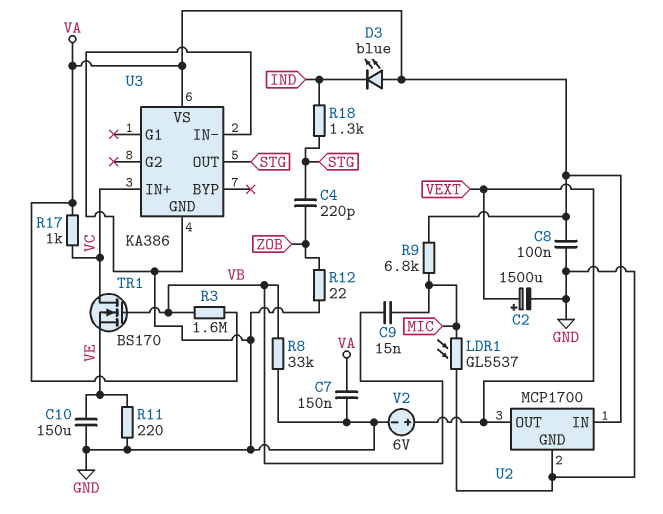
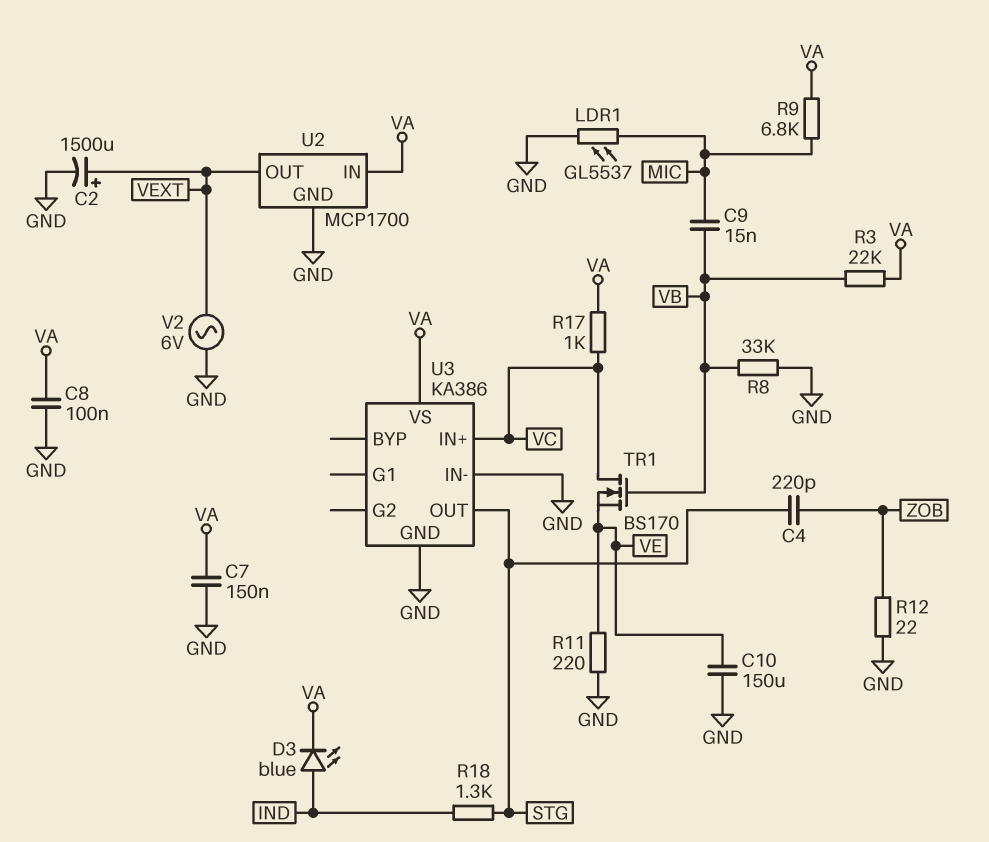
D3: LED blue (A VA, K IND) -> LED blue (A IND, K VA)
R3: 1.6M (VA, VB) -> 22k (VA, VB)
V2: 6V (plus VEXT, minus GND) -> AC 6V (GND, VEXT)

